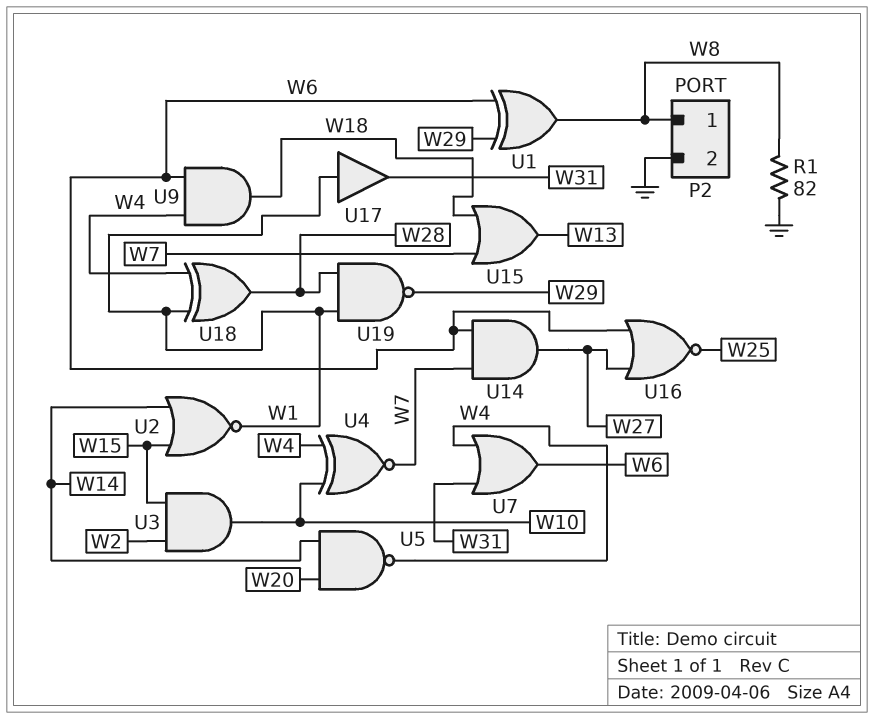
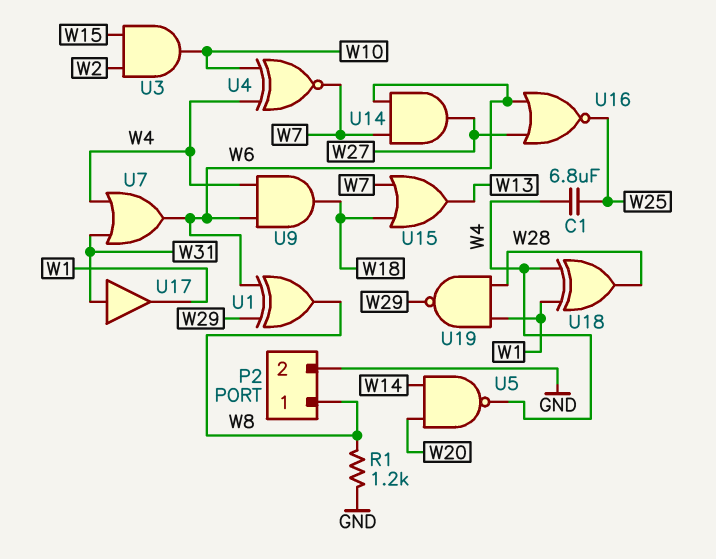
C1: none -> 6.8uF (W4, W25)
R1: 82 (GND, W8) -> 1.2k (GND, W8)
U2: NOR (in W14, in W15, out W1) -> none
U17: buffer (in W1, out W31) -> buffer (in W31, out W1)

